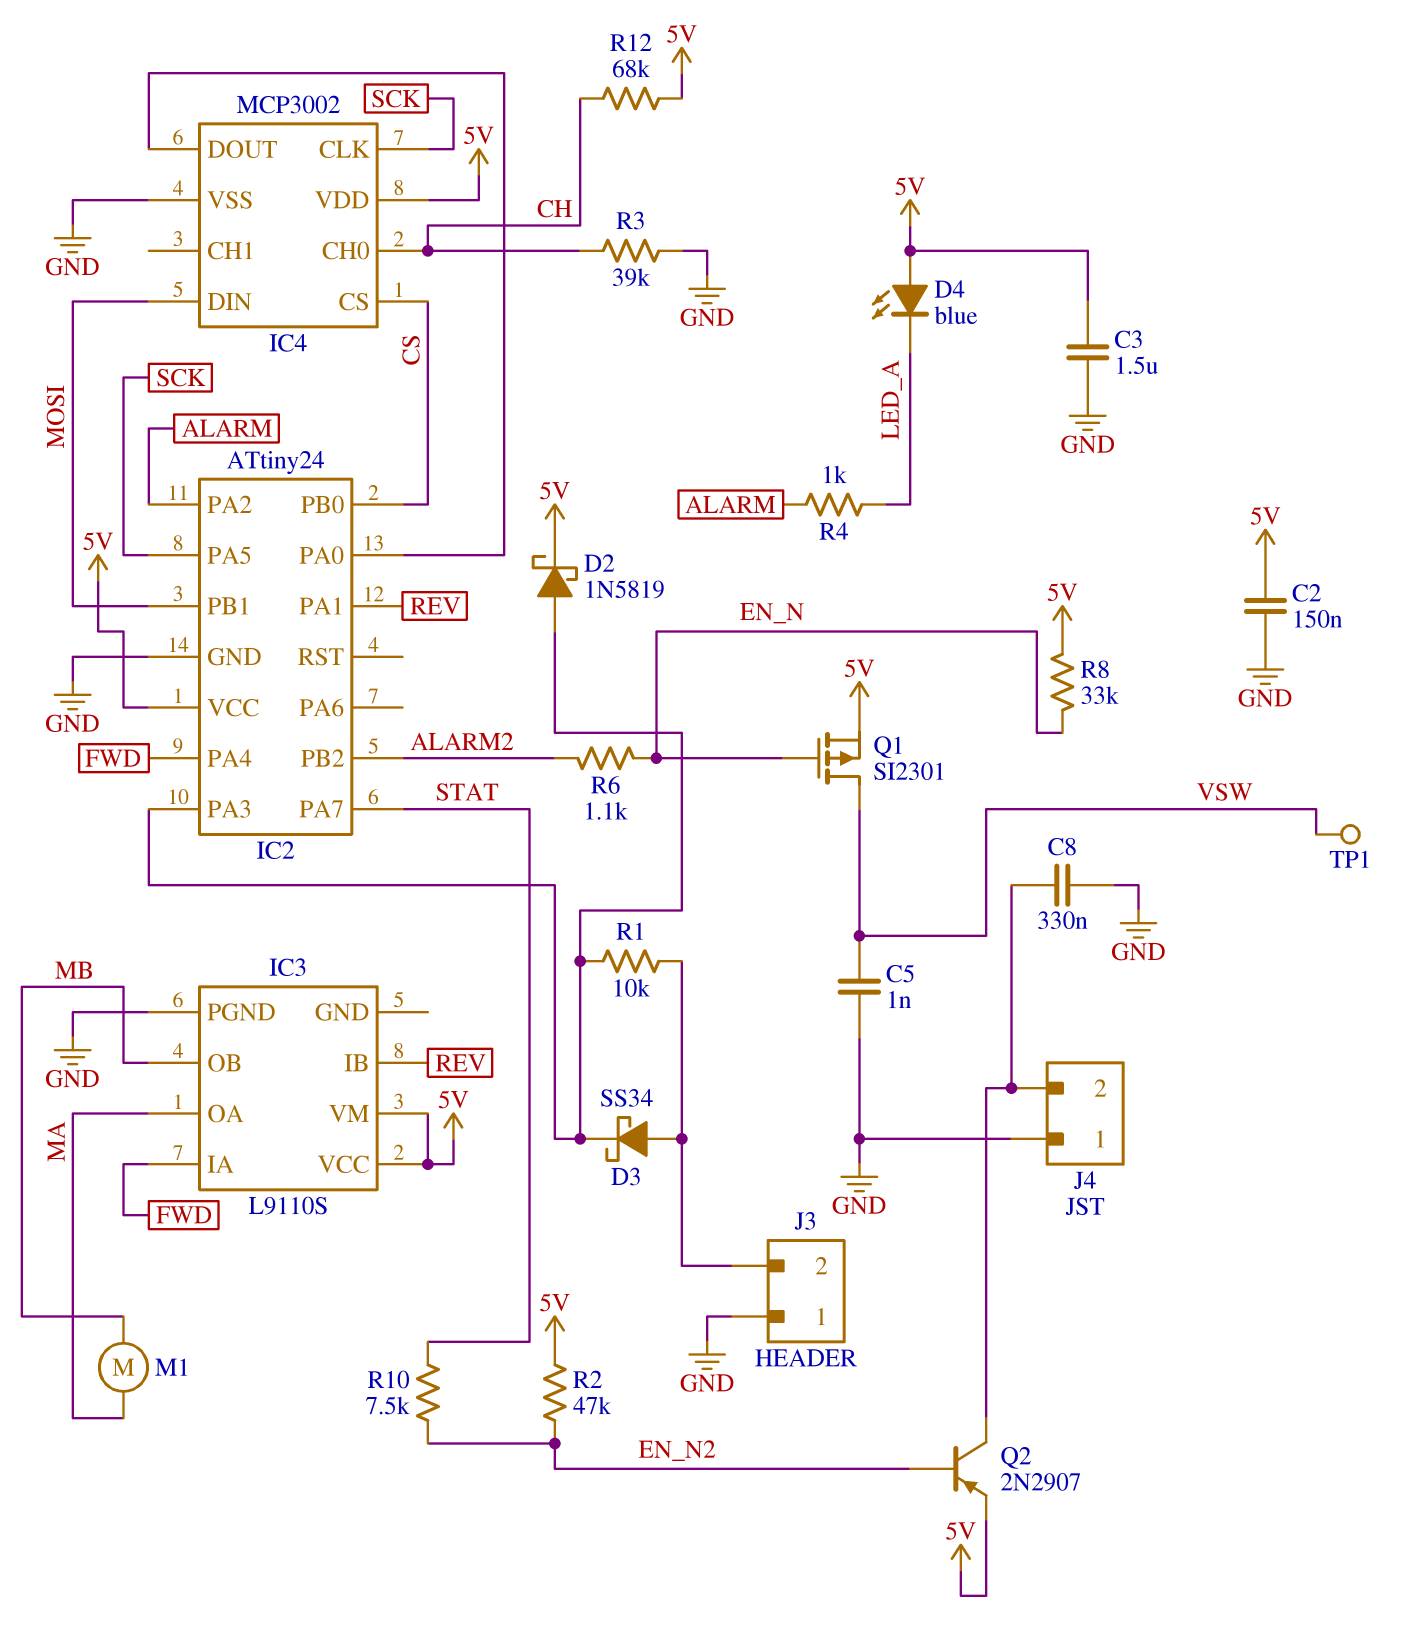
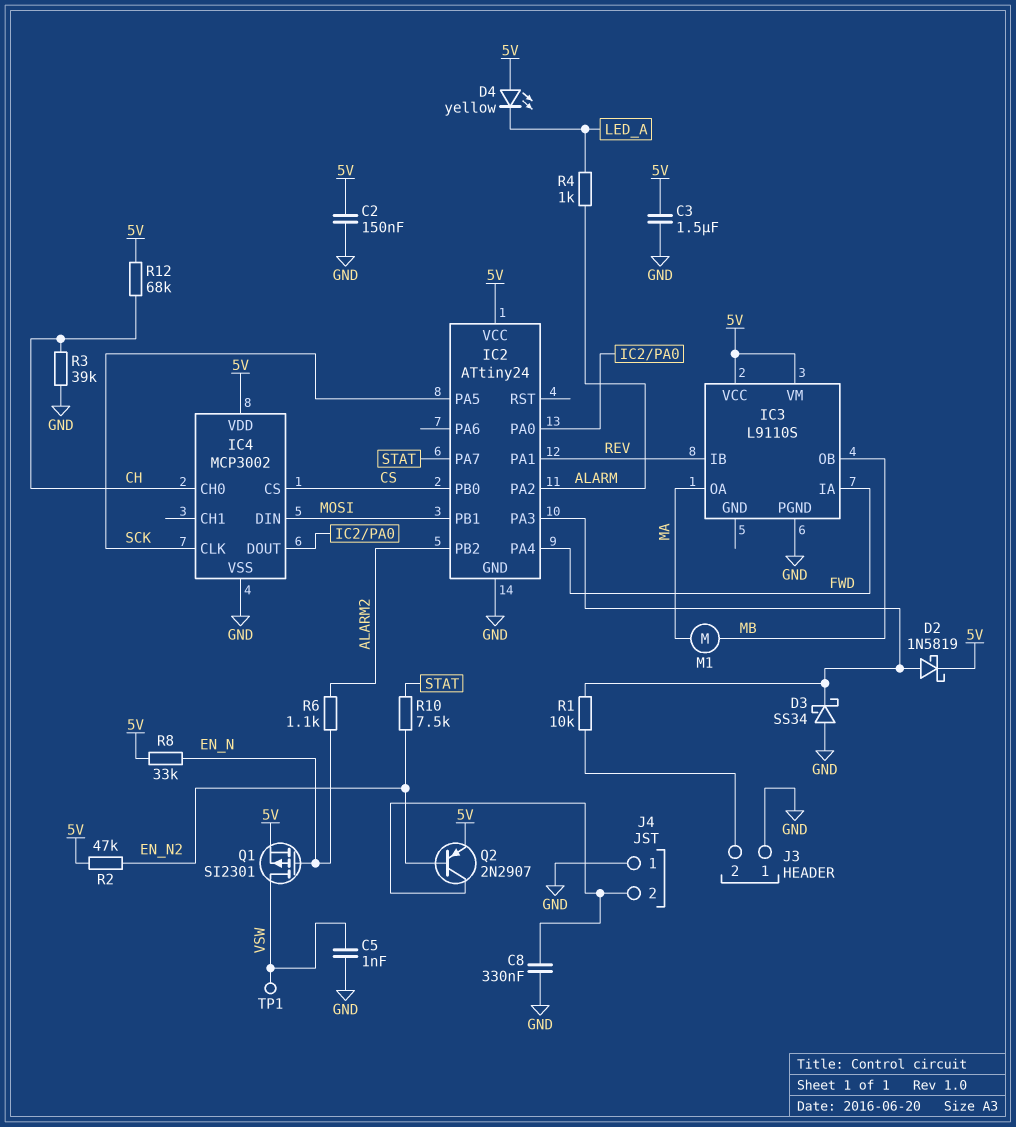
D3: schottky SS34 (A J3/2, K IC2/PA3) -> schottky SS34 (A GND, K IC2/PA3)
D4: LED blue (A 5V, K LED_A) -> LED yellow (A 5V, K LED_A)

